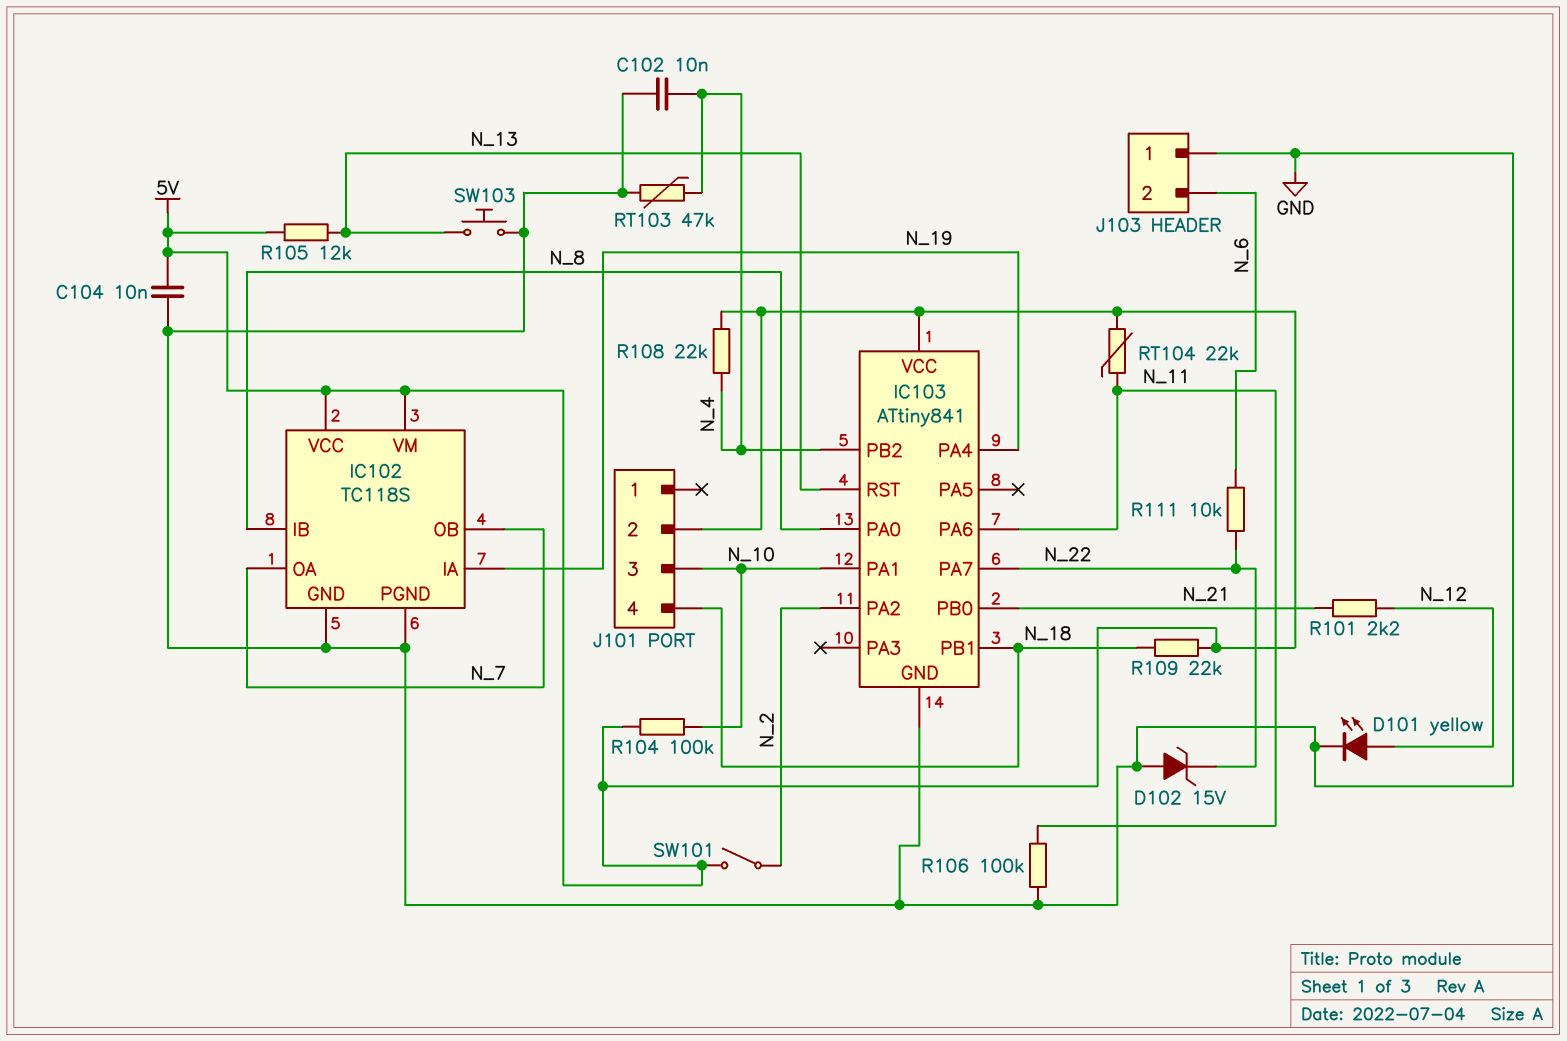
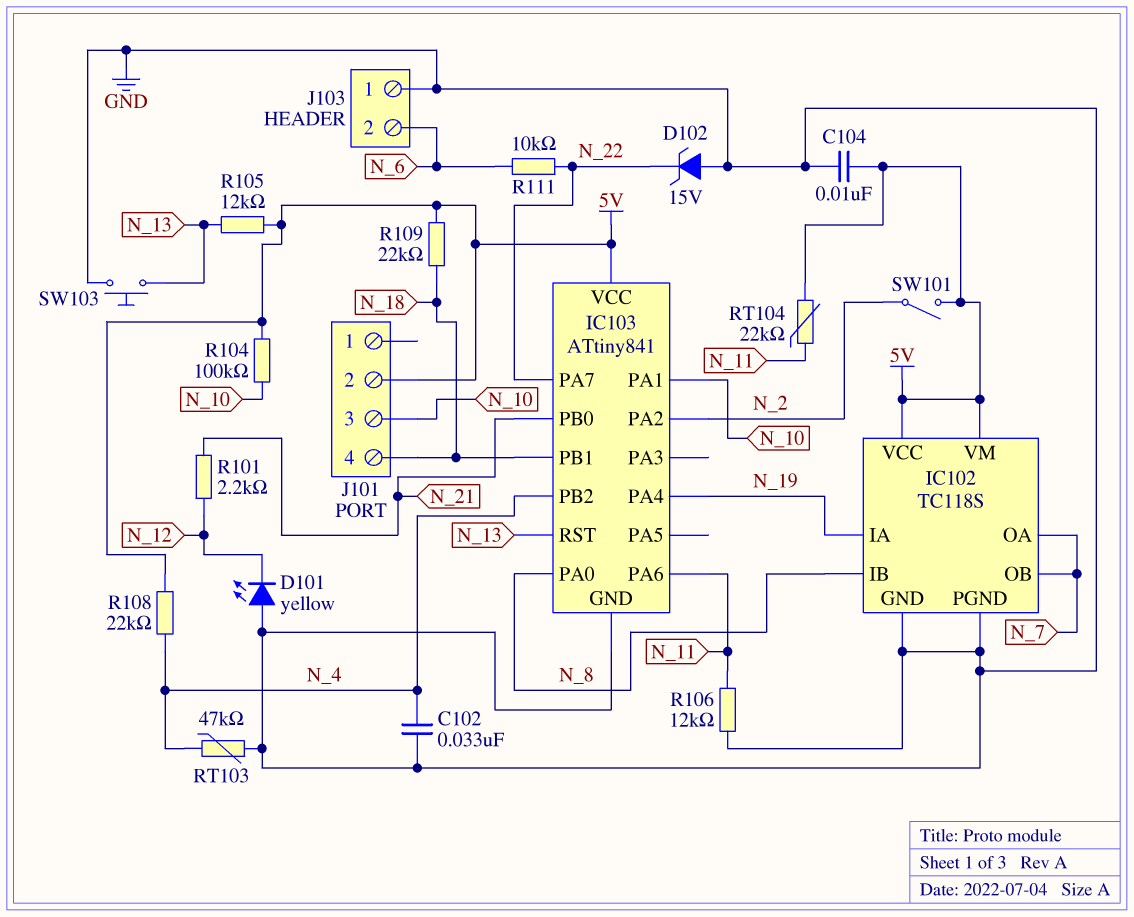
C102: 10nF (GND, N_4) -> 33nF (GND, N_4)
D101: LED yellow (A N_12, K GND) -> LED yellow (A GND, K N_12)
R106: 100k (GND, N_11) -> 12k (GND, N_11)

